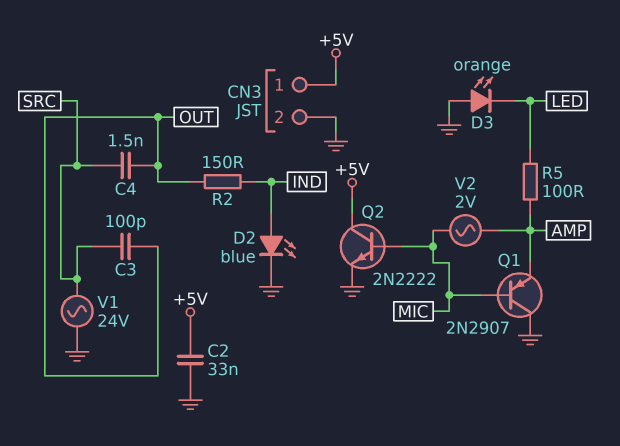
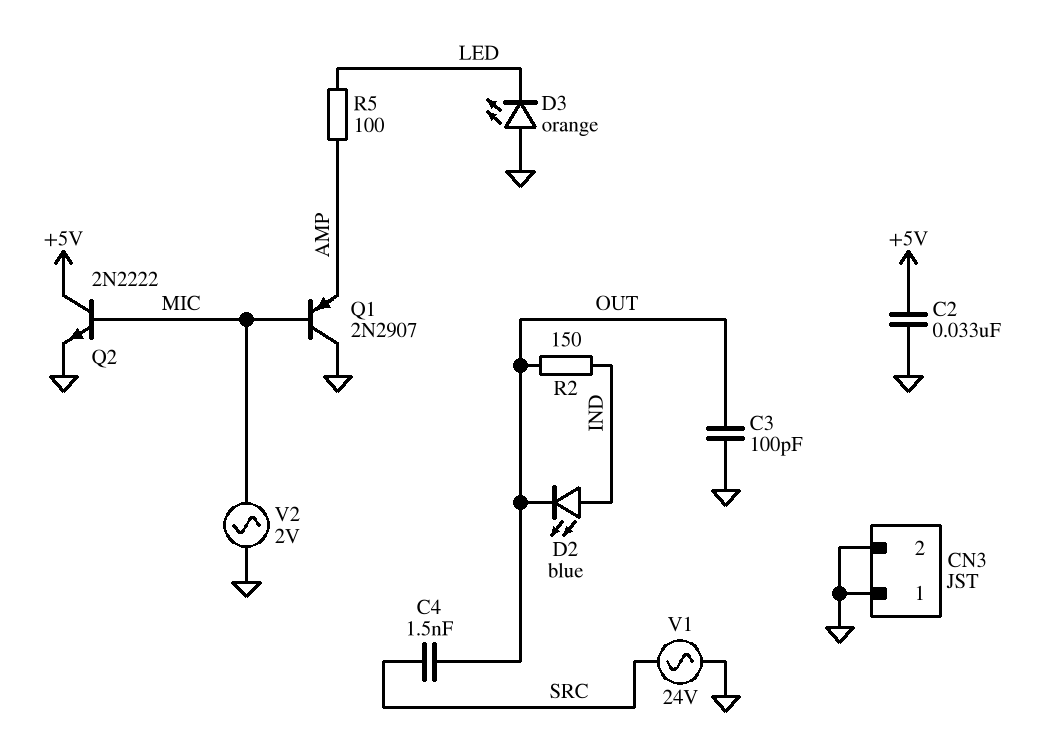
C3: 100pF (OUT, SRC) -> 100pF (GND, OUT)
CN3 pin 1: +5V -> GND
D2: LED blue (A IND, K GND) -> LED blue (A IND, K OUT)
V2: AC 2V (AMP, MIC) -> AC 2V (GND, MIC)

